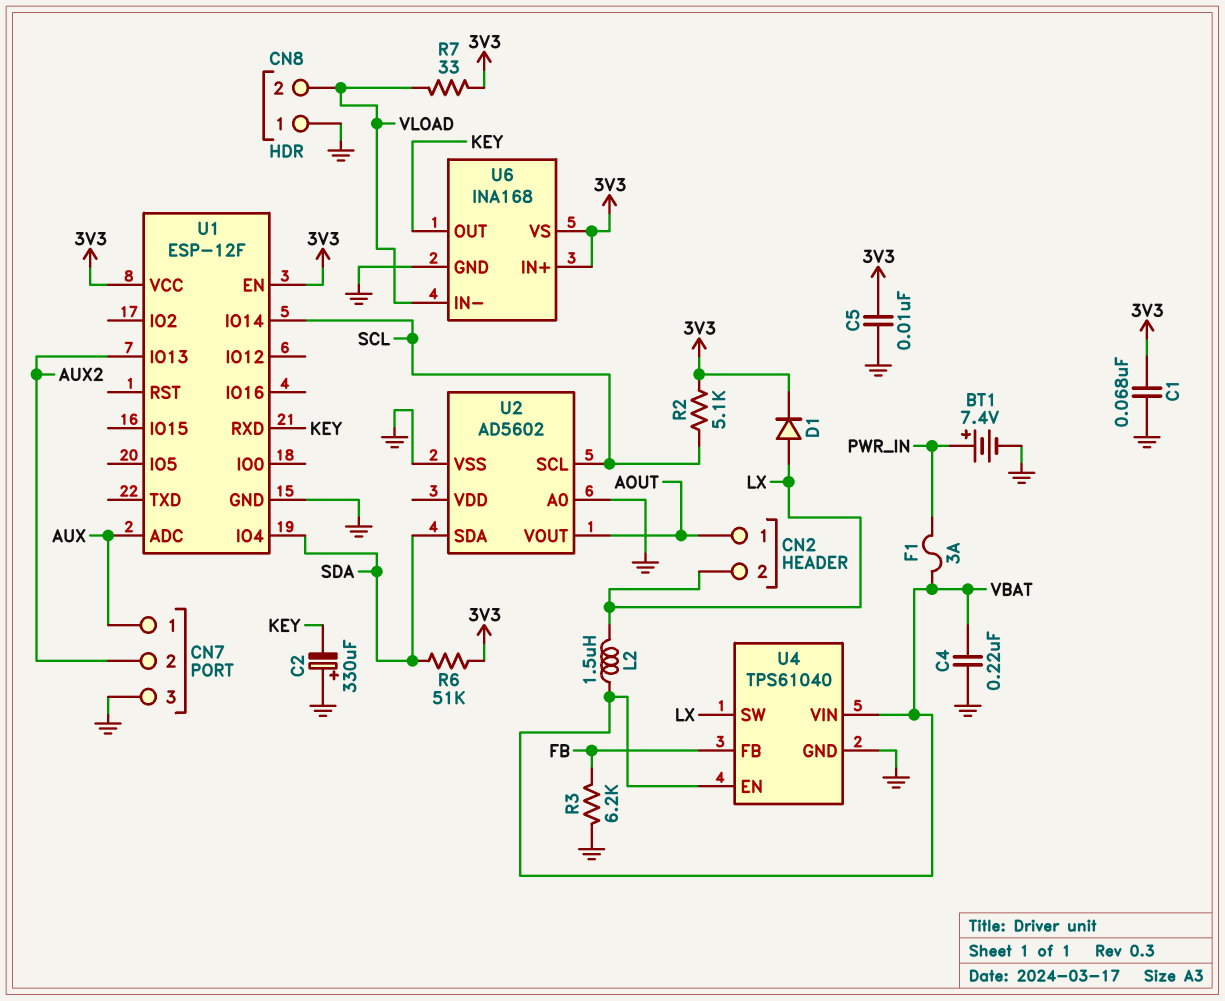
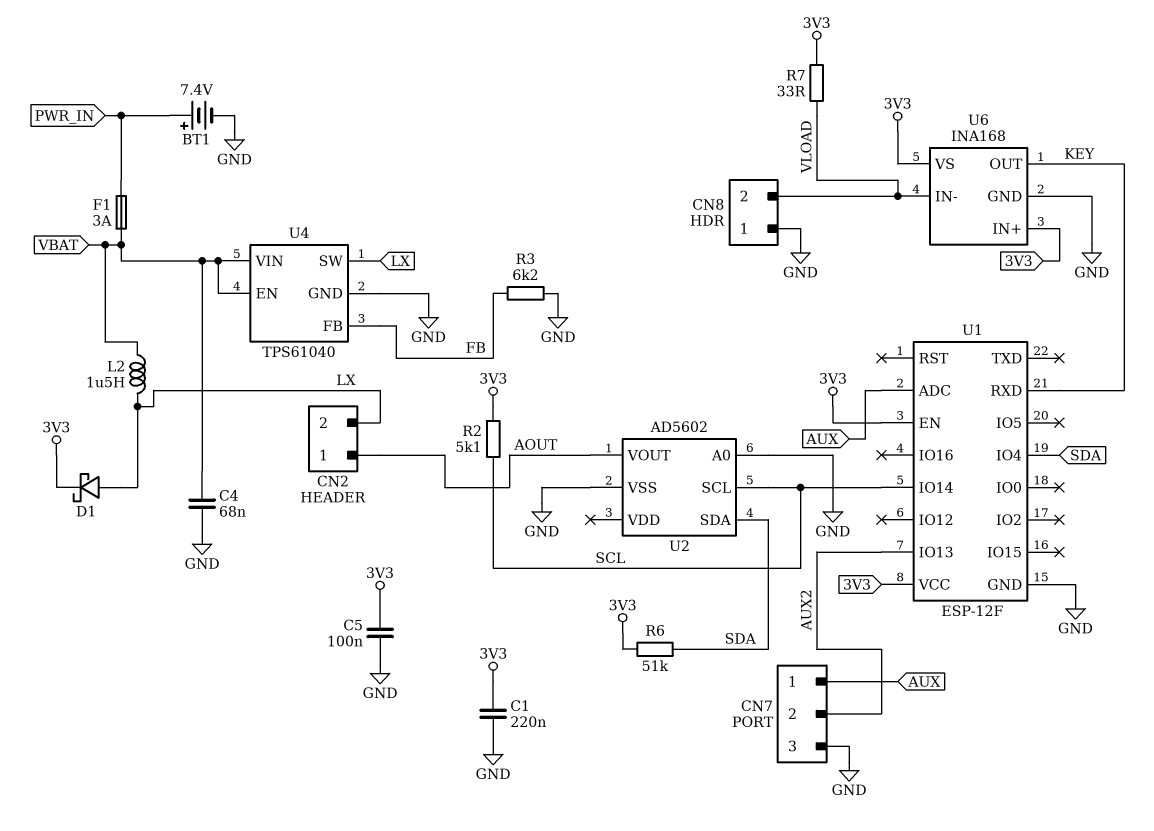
C1: 68nF (3V3, GND) -> 220nF (3V3, GND)
C2: 330uF (plus GND, minus KEY) -> none
C4: 220nF (GND, VBAT) -> 68nF (GND, VBAT)
C5: 10nF (3V3, GND) -> 100nF (3V3, GND)
D1: diode (A LX, K 3V3) -> schottky (A LX, K 3V3)

